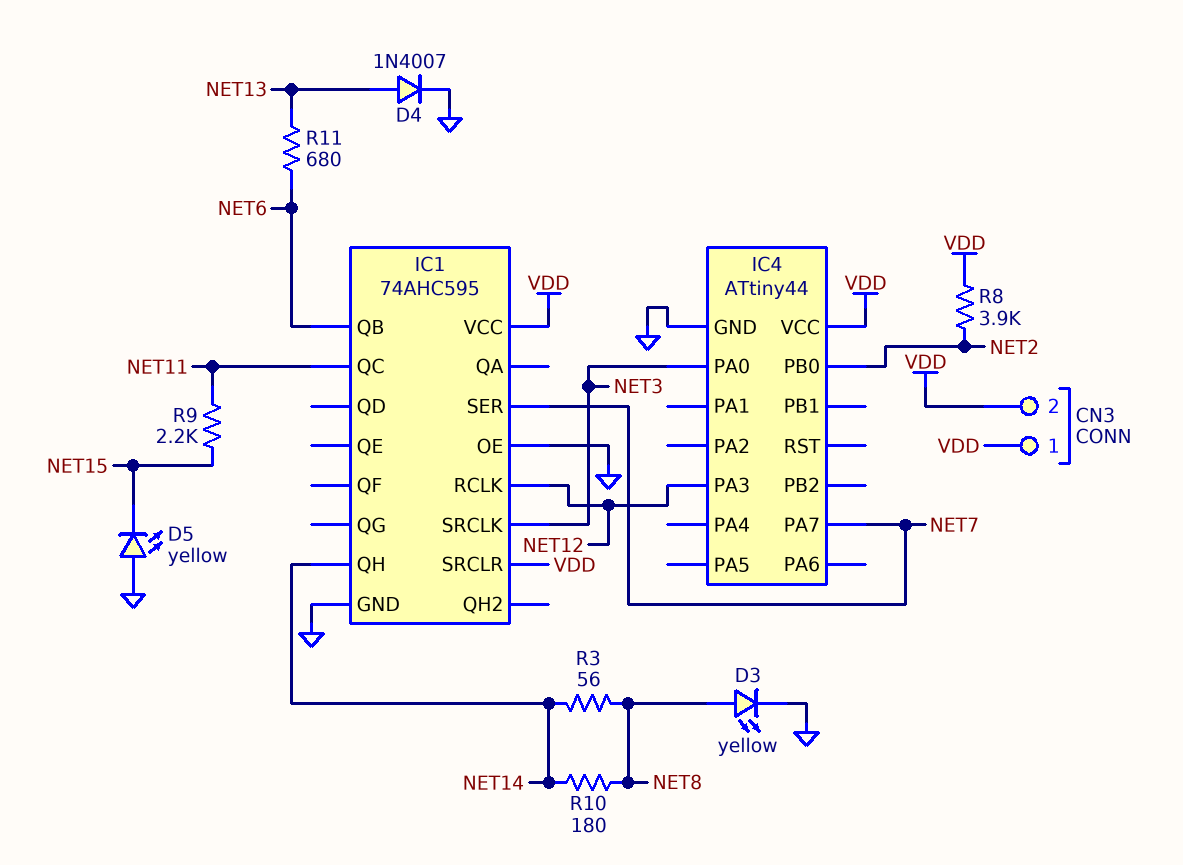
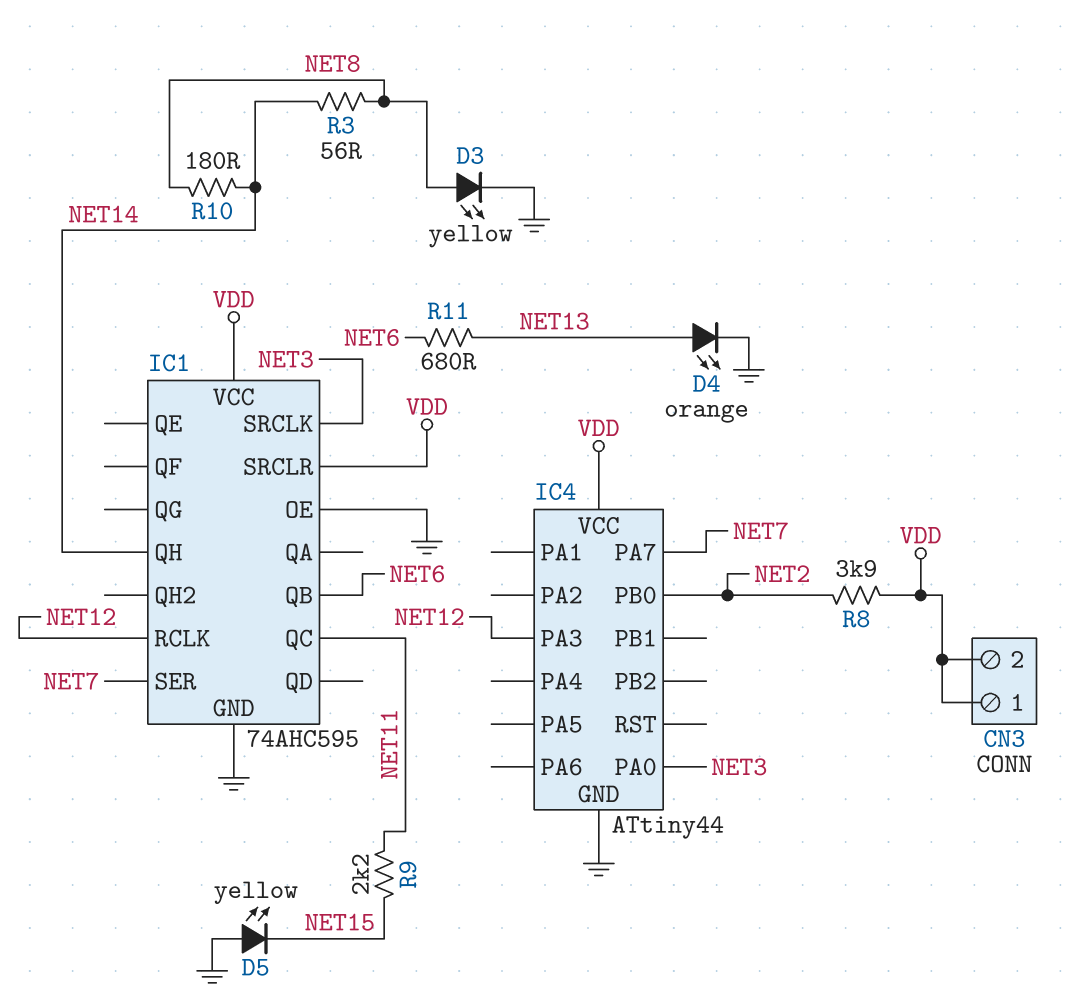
D4: diode 1N4007 (A NET13, K GND) -> LED orange (A NET13, K GND)

